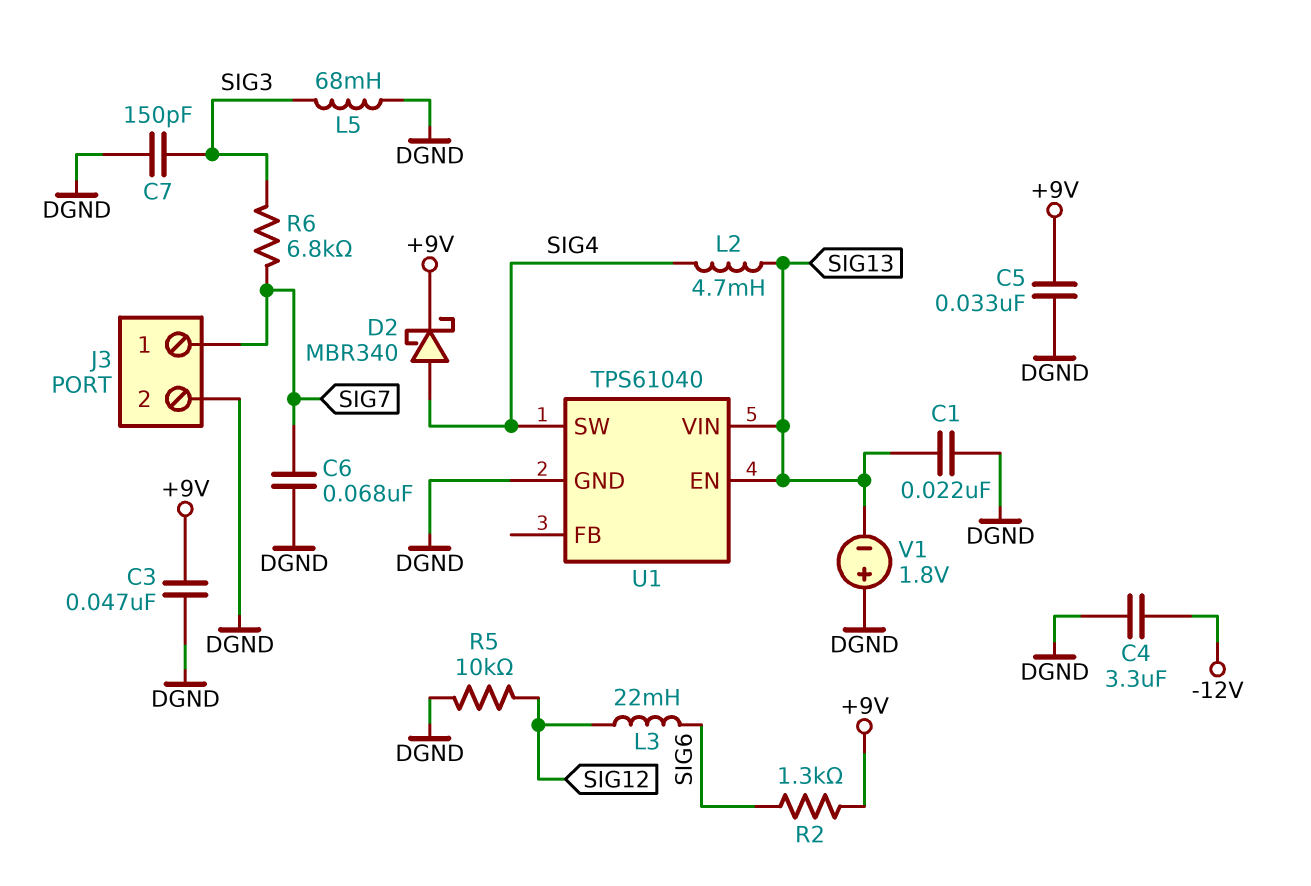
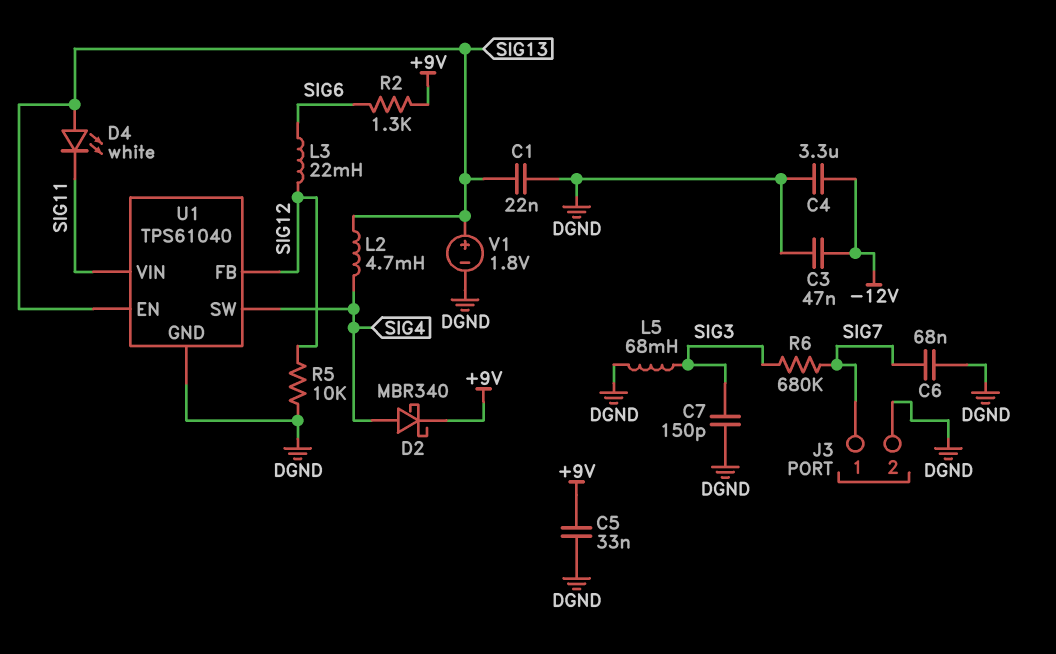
C3: 47nF (+9V, DGND) -> 47nF (-12V, DGND)
D4: none -> LED white (A SIG13, K SIG11)
R6: 6.8k (SIG3, SIG7) -> 680k (SIG3, SIG7)
U1 pin FB: none -> SIG12
U1 pin VIN: SIG13 -> SIG11
V1: 1.8V (plus DGND, minus SIG13) -> 1.8V (plus SIG13, minus DGND)

